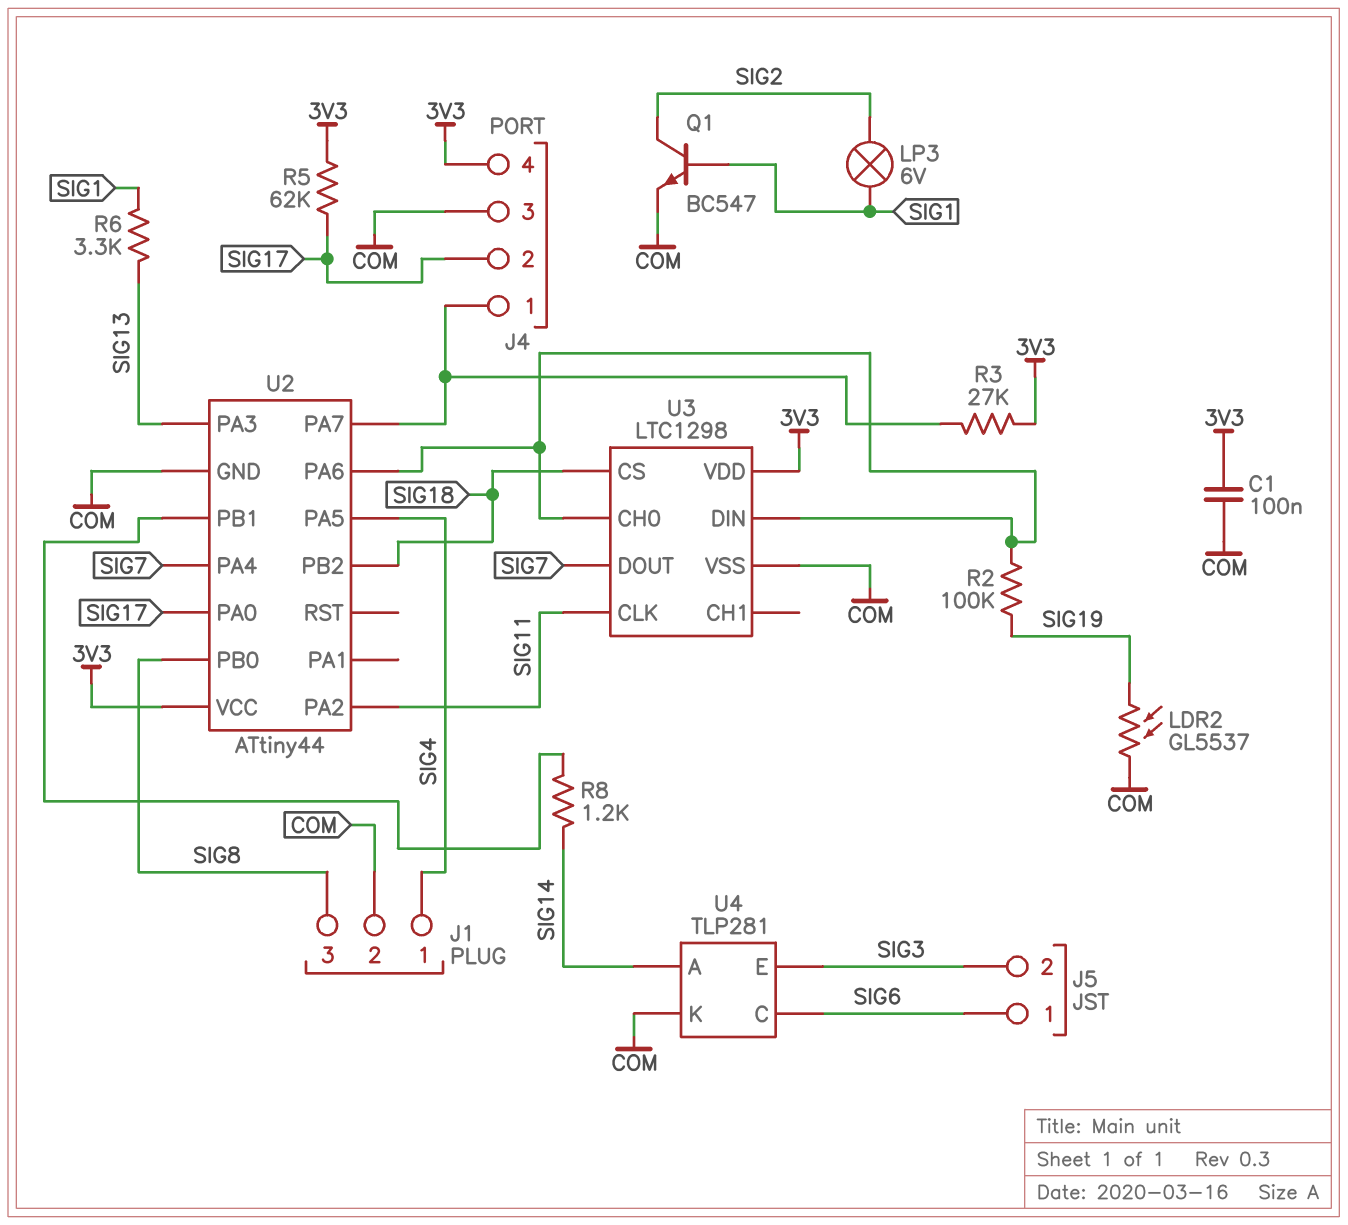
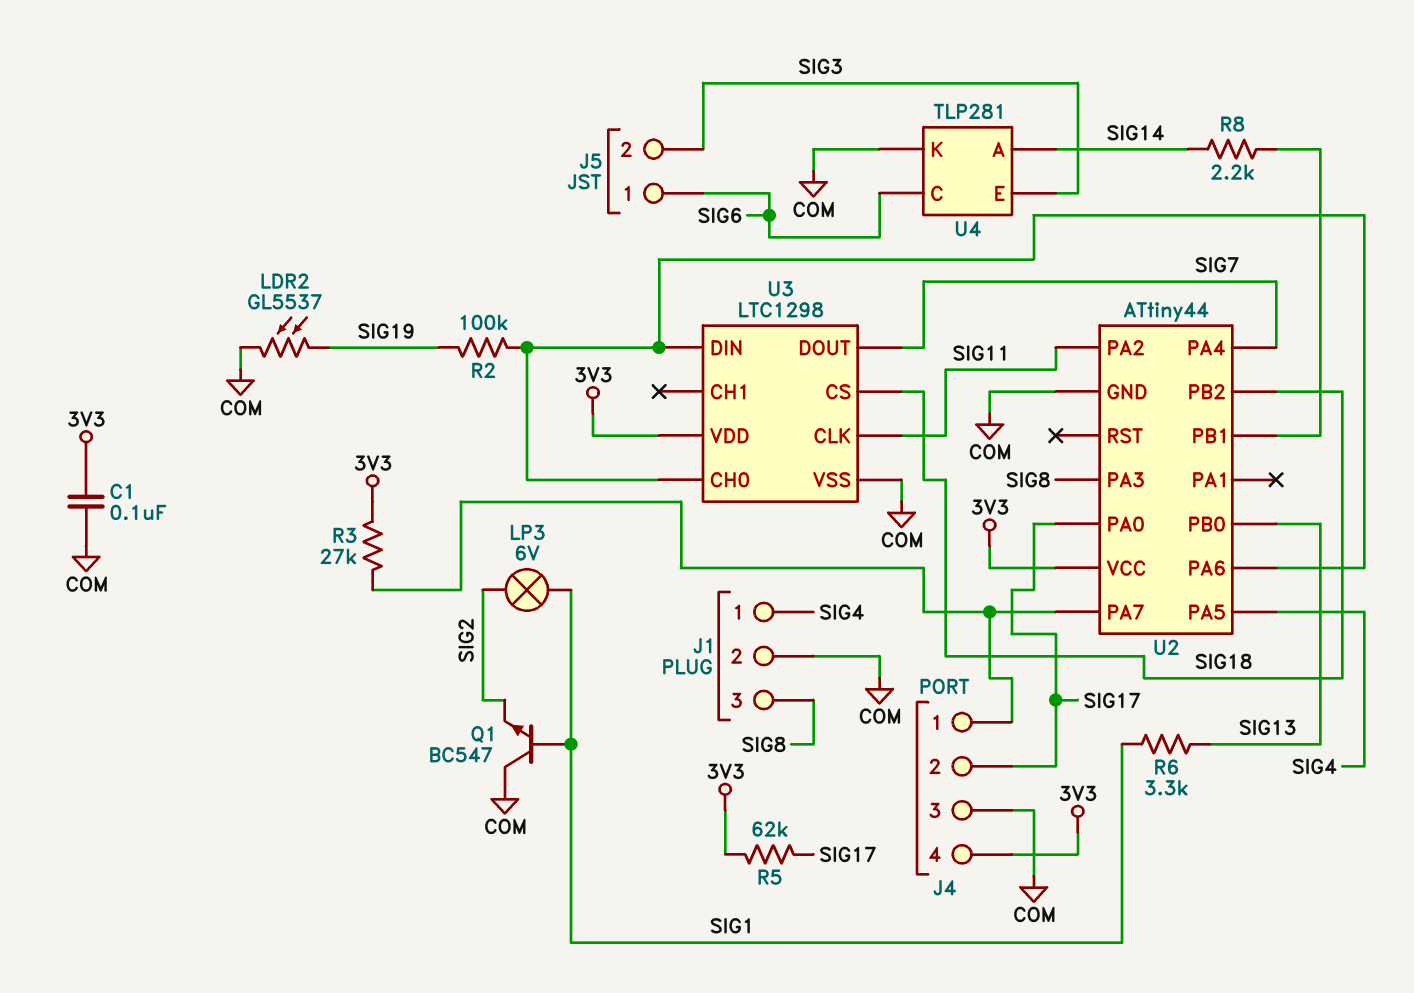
Q1: NPN BC547 (B SIG1, C SIG2, E COM) -> NPN BC547 (B SIG1, C COM, E SIG2)
R8: 1.2k (SIG14, U2/PB1) -> 2.2k (SIG14, U2/PB1)
U2 pin PA3: SIG13 -> SIG8
U2 pin PB0: SIG8 -> SIG13

